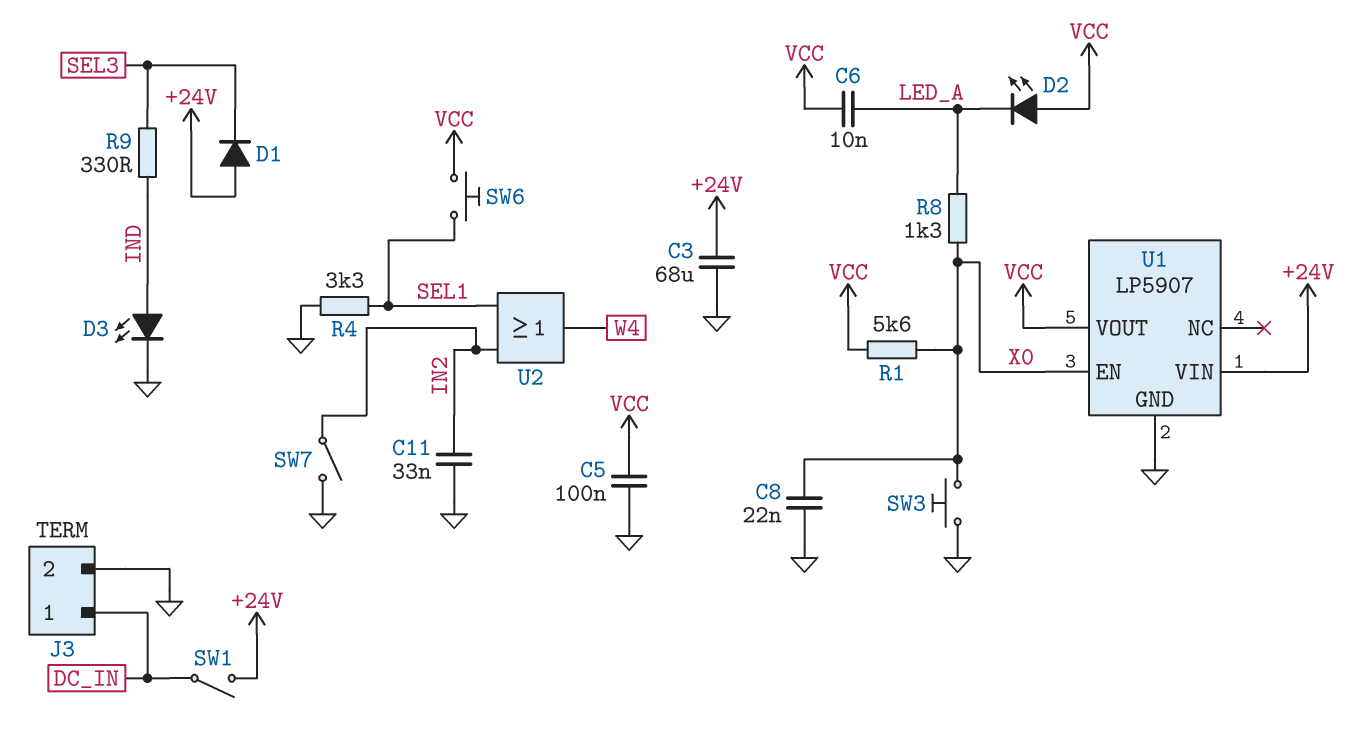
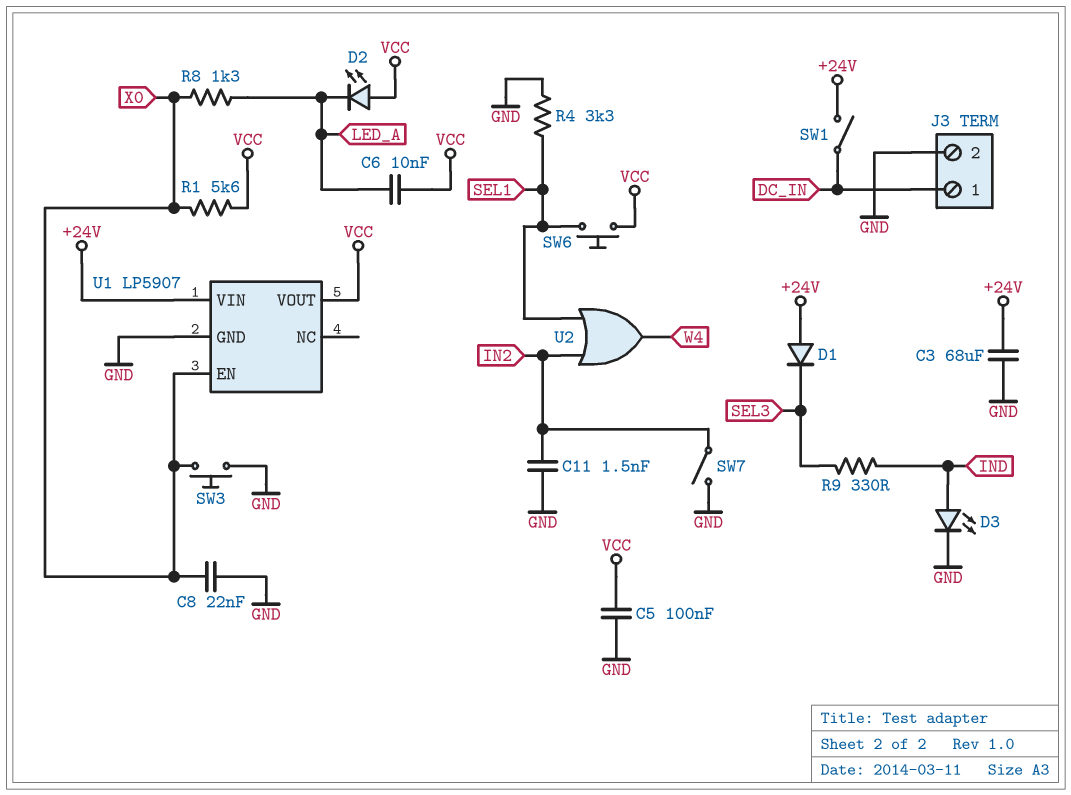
C11: 33nF (GND, IN2) -> 1.5nF (GND, IN2)

